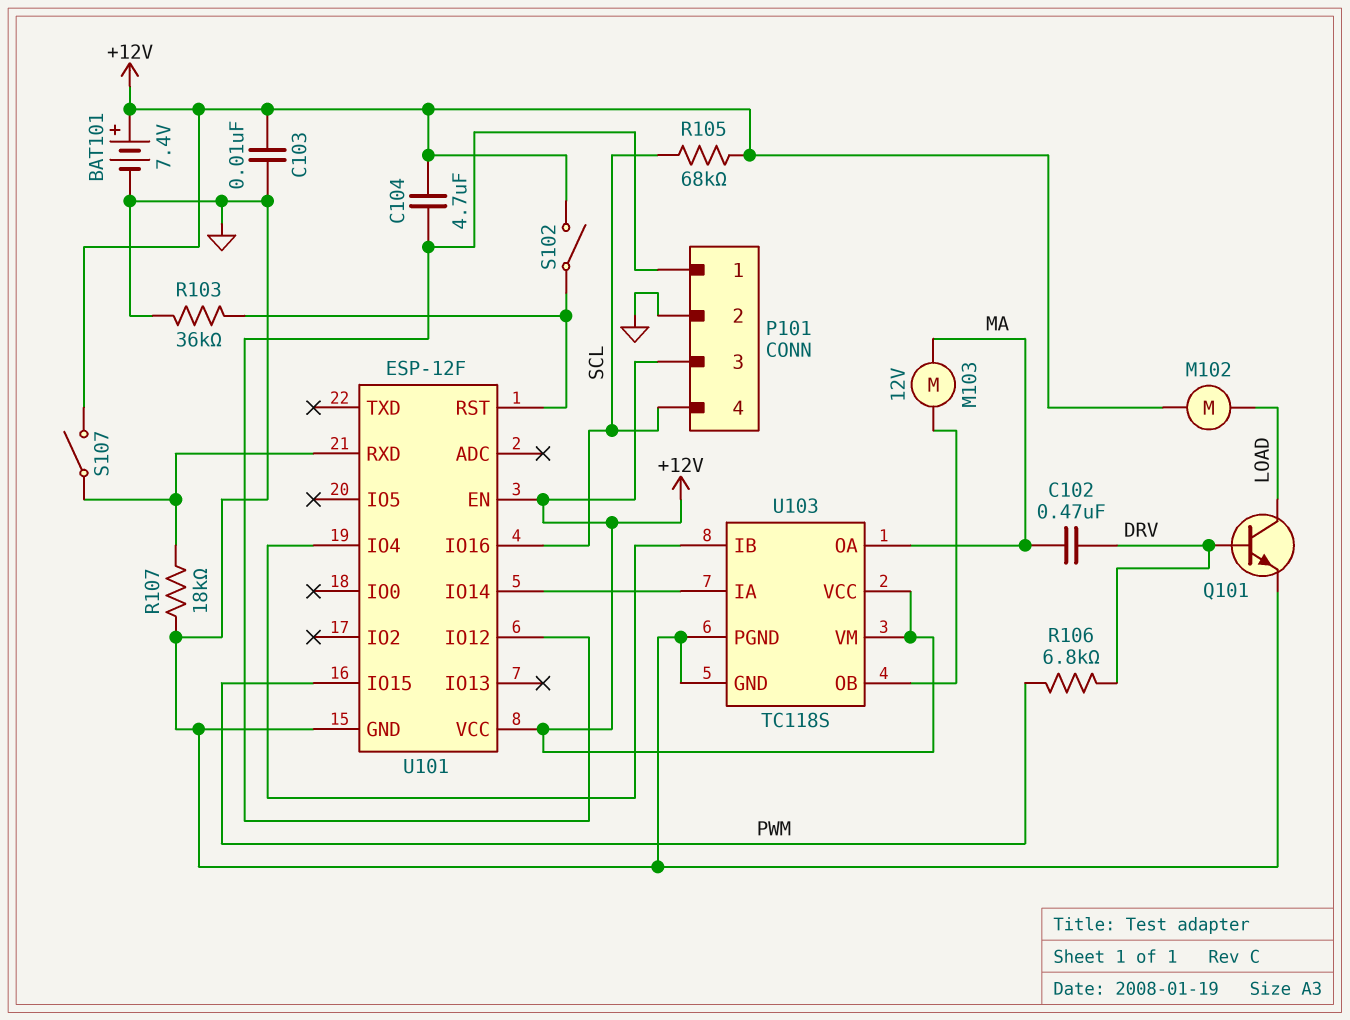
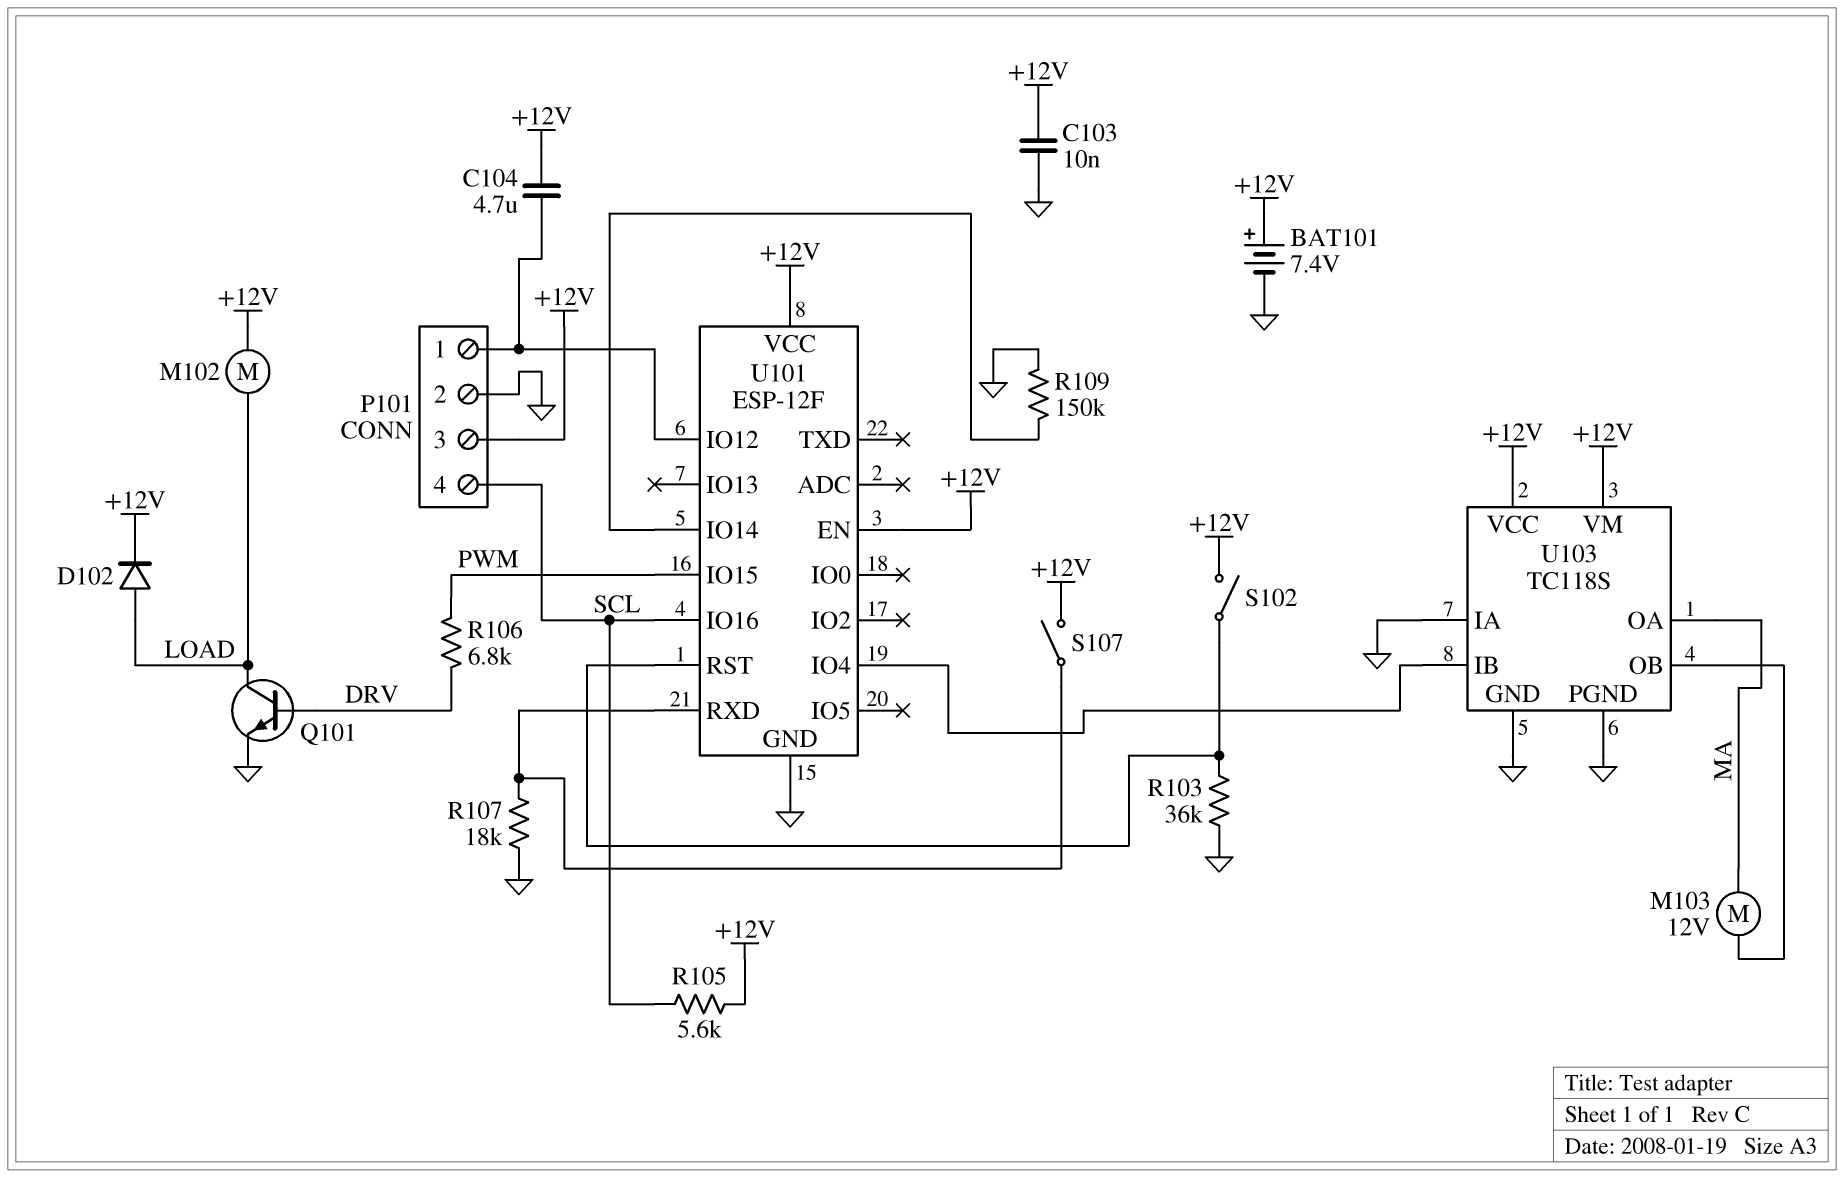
C102: 470nF (DRV, MA) -> none
D102: none -> diode (A LOAD, K +12V)
R105: 68k (+12V, SCL) -> 5.6k (+12V, SCL)
R109: none -> 150k (GND, U101/IO14)
U103 pin IA: U101/IO14 -> GND

